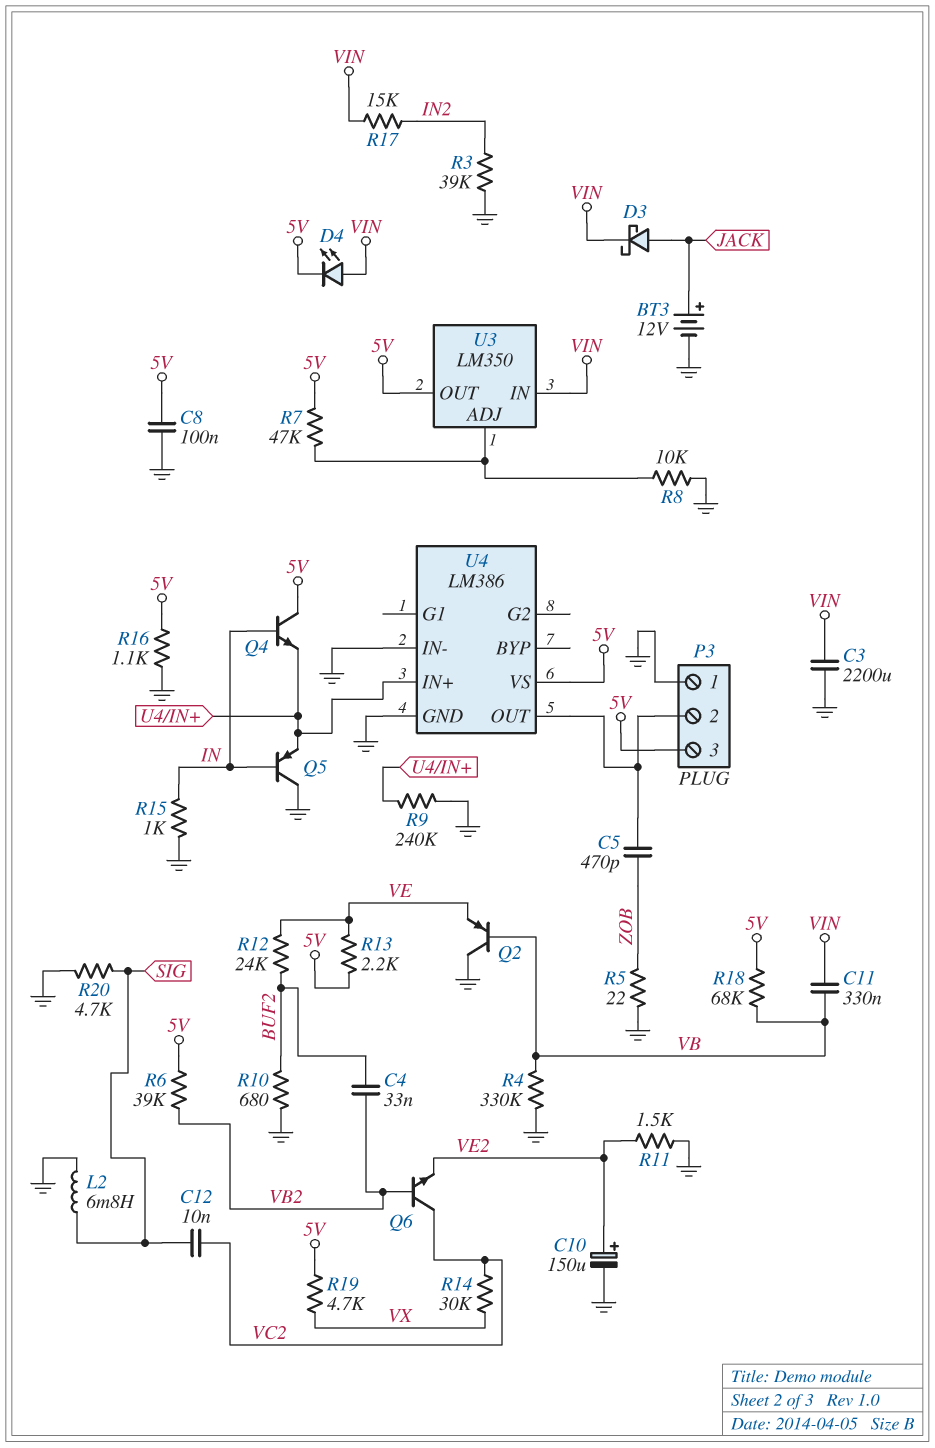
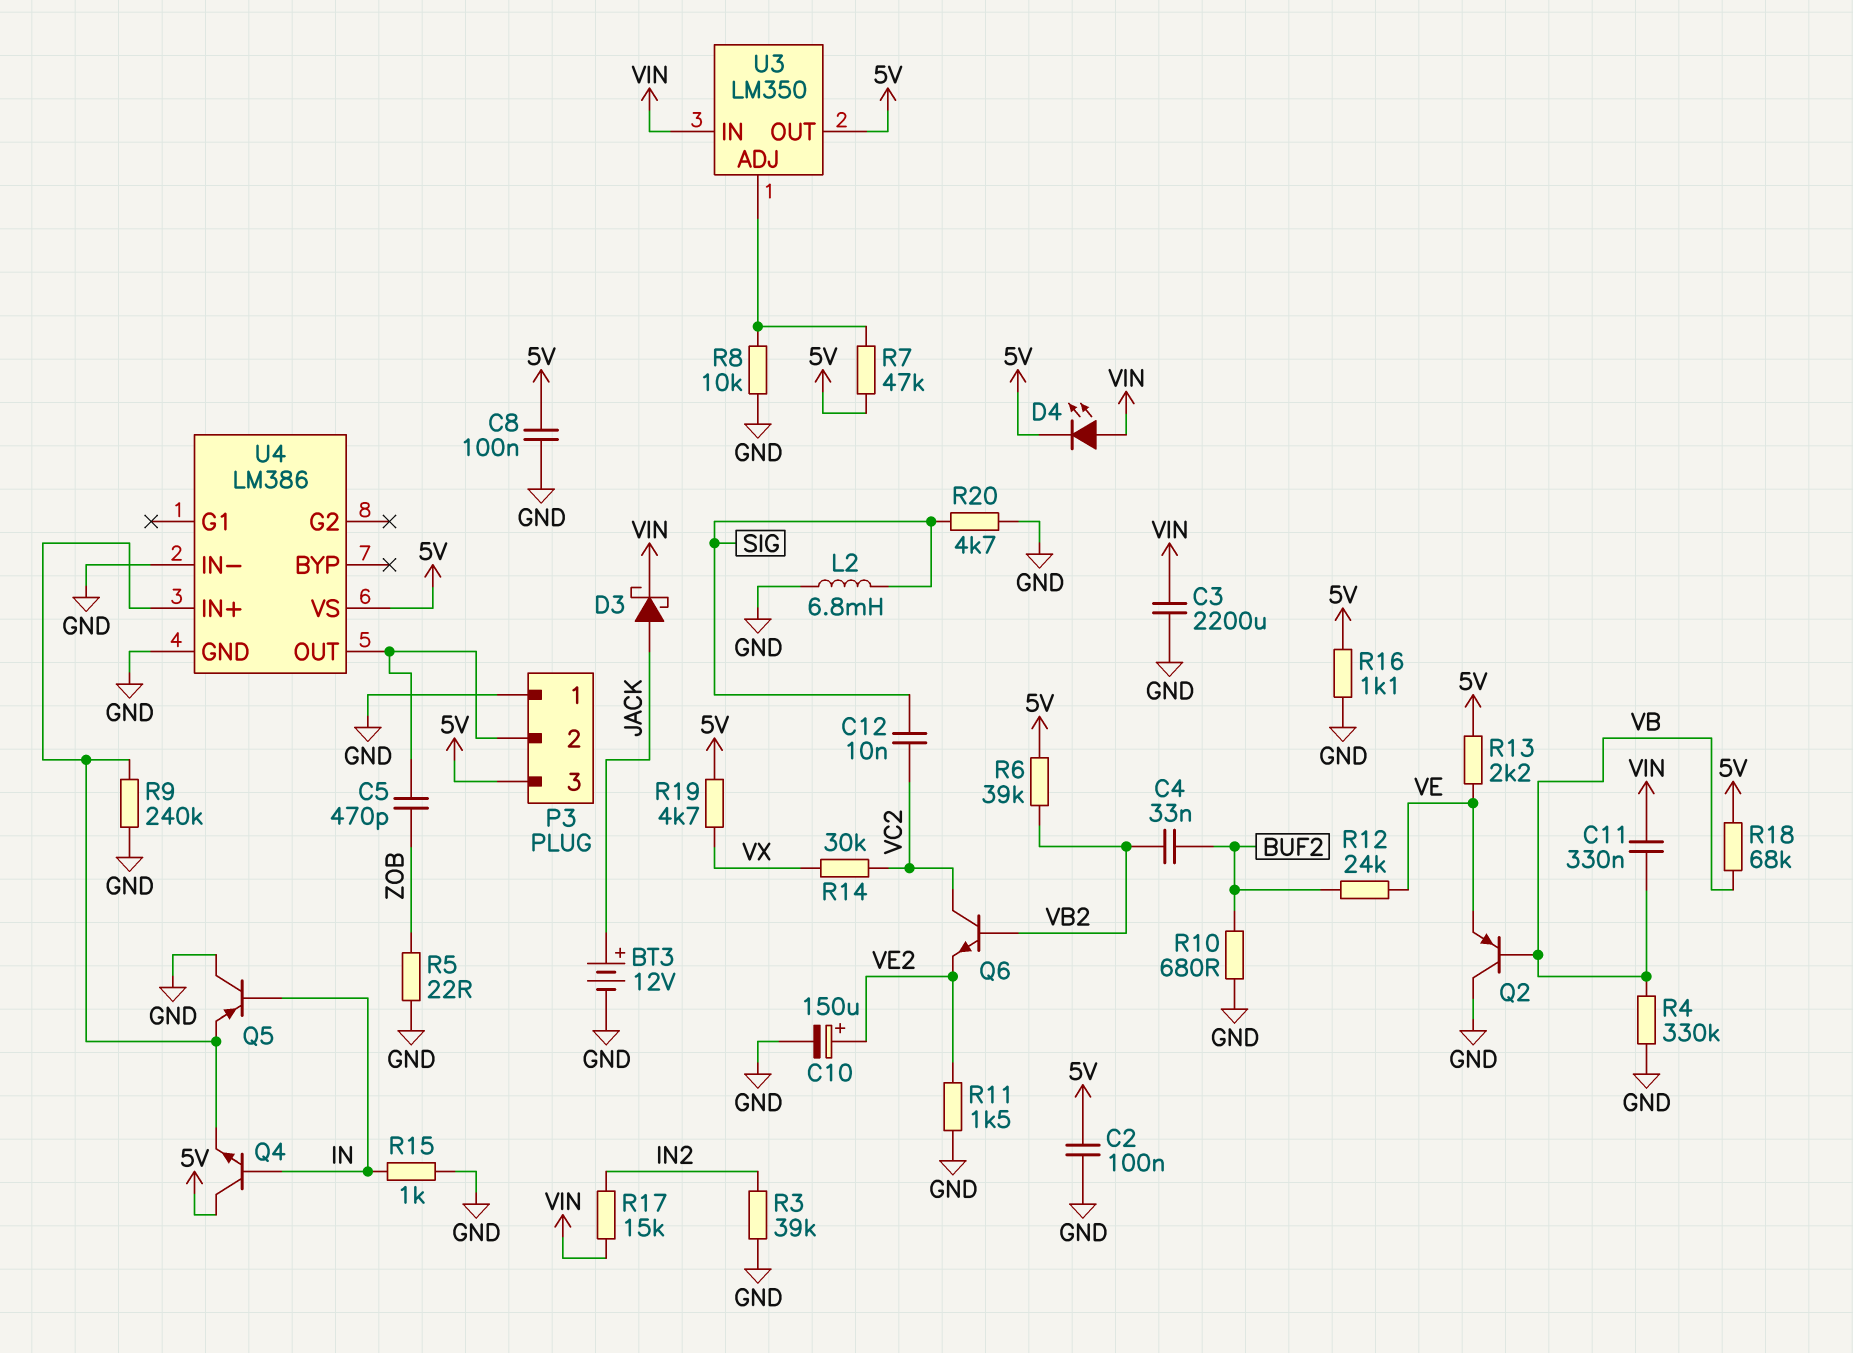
C2: none -> 100nF (5V, GND)

